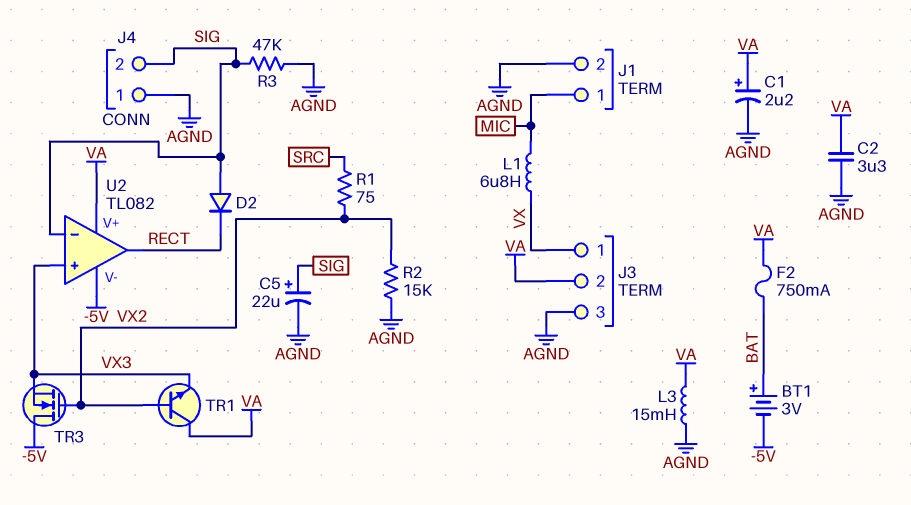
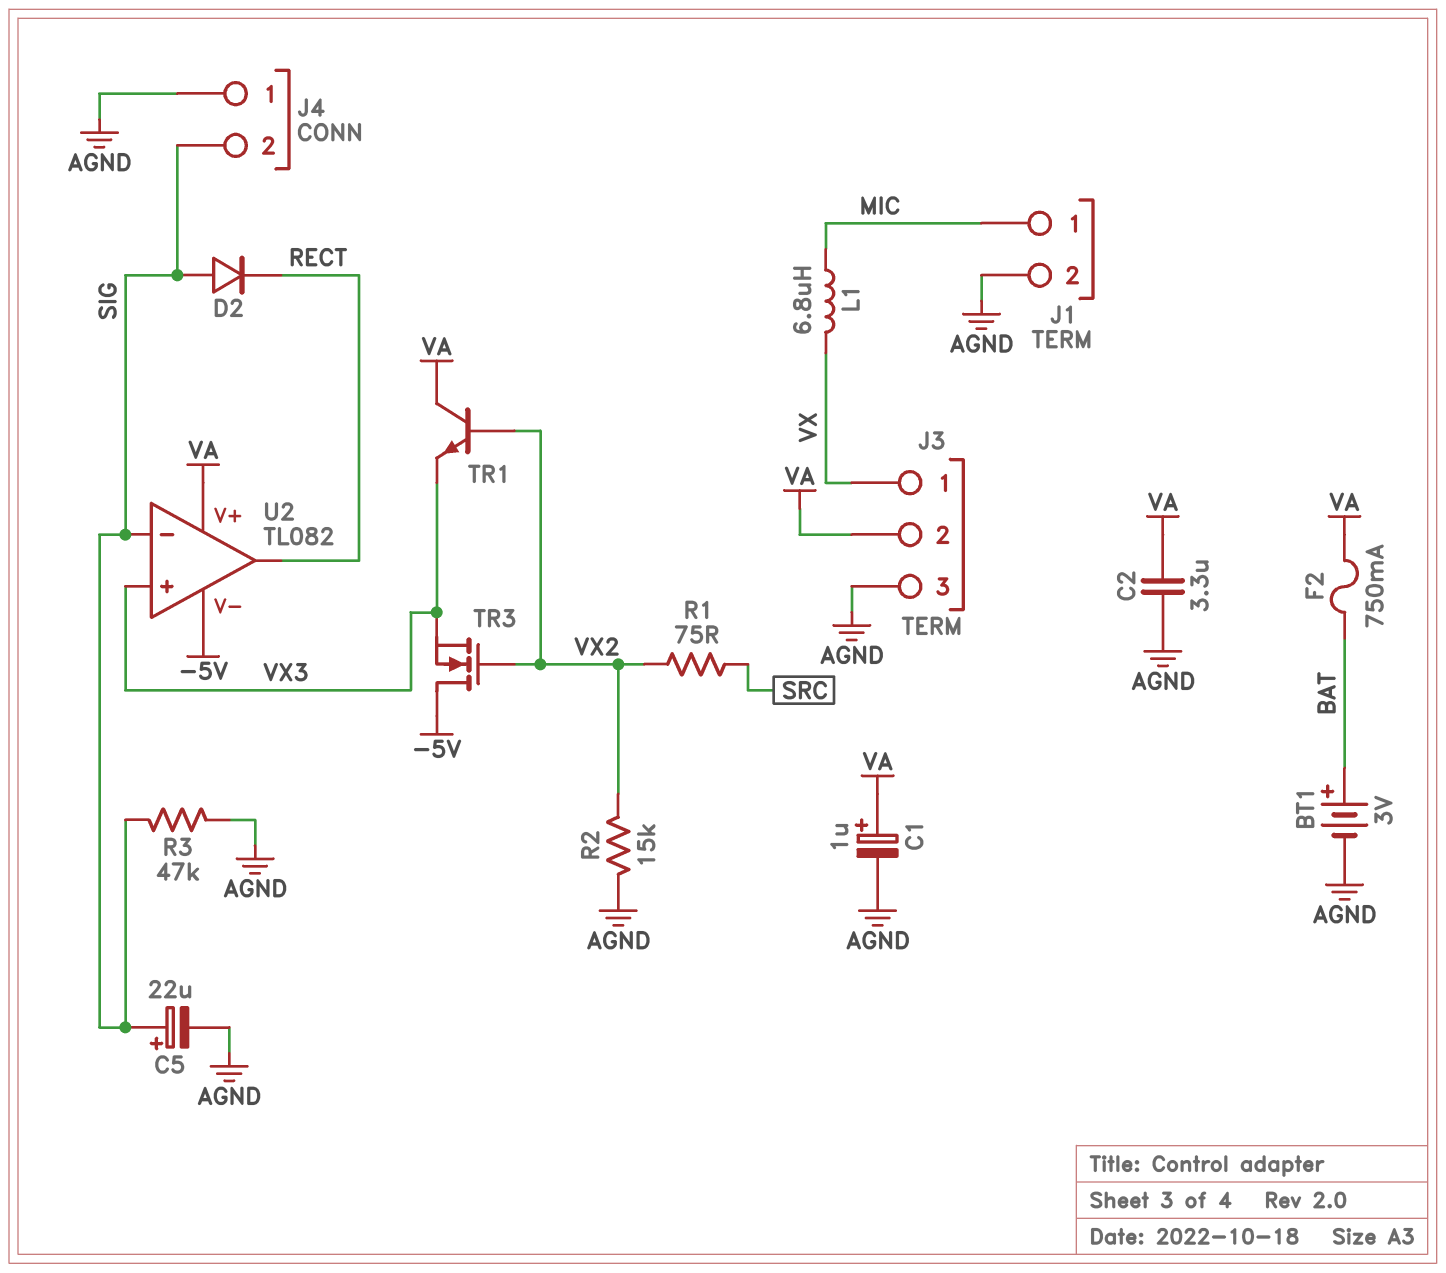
BT1: 3V (plus BAT, minus -5V) -> 3V (plus BAT, minus AGND)
C1: 2.2uF (plus VA, minus AGND) -> 1uF (plus VA, minus AGND)
L3: 15mH (AGND, VA) -> none

